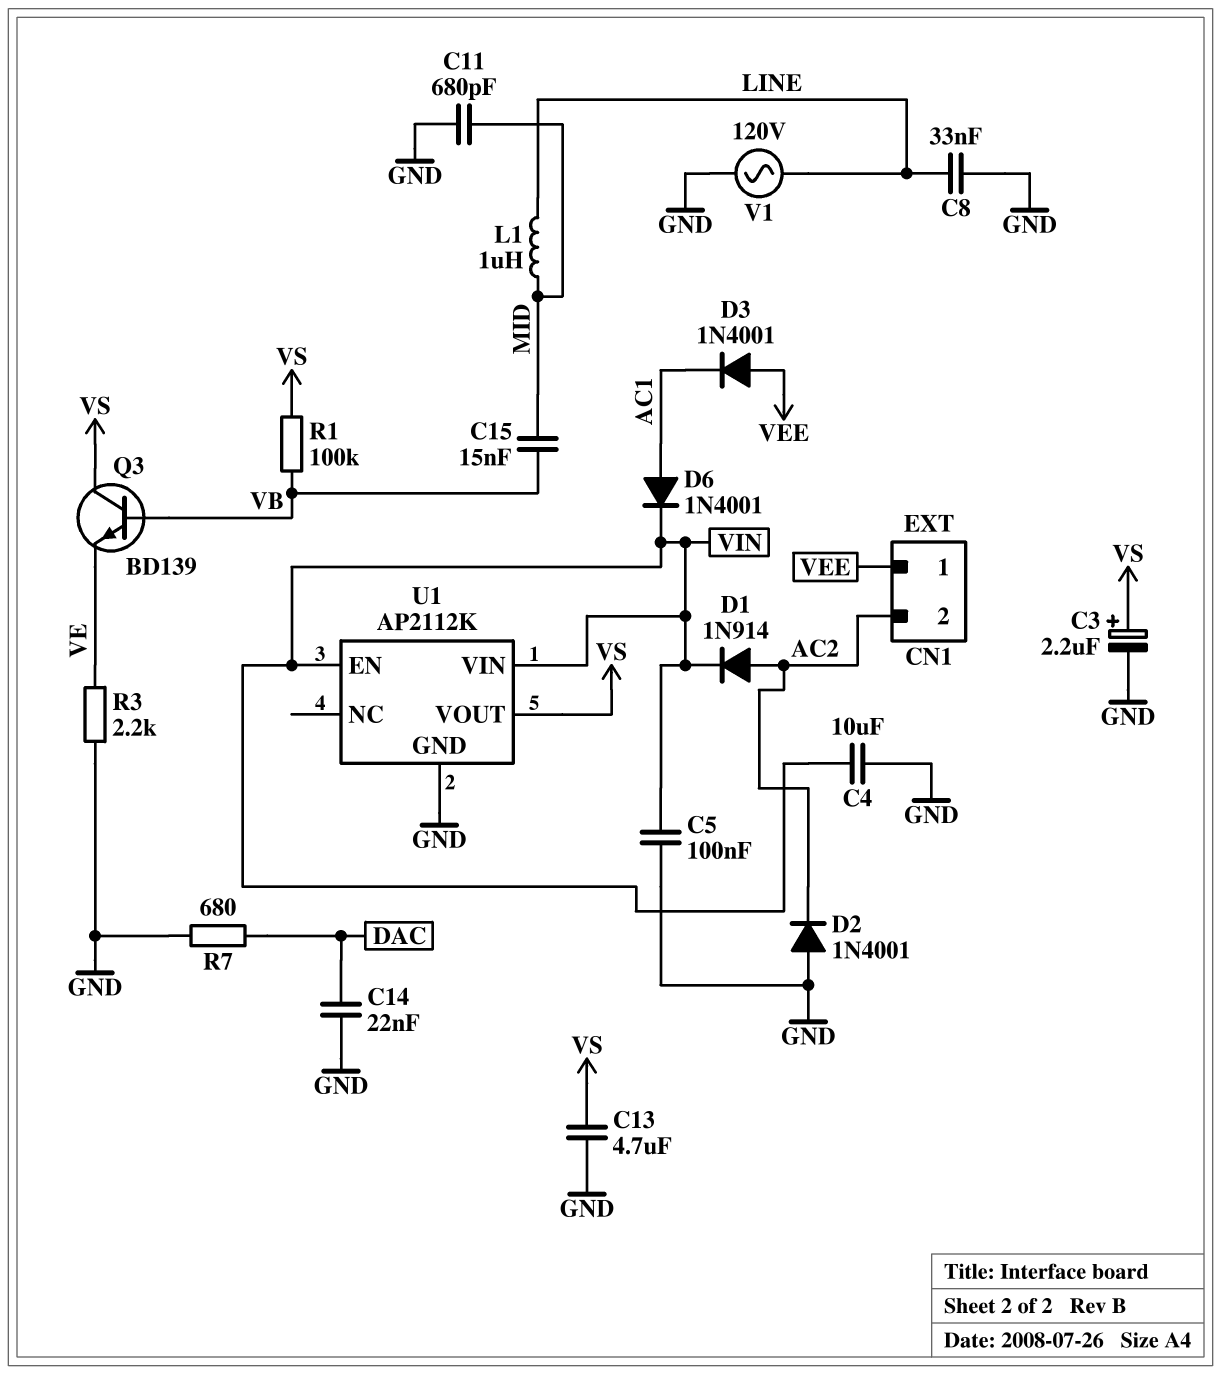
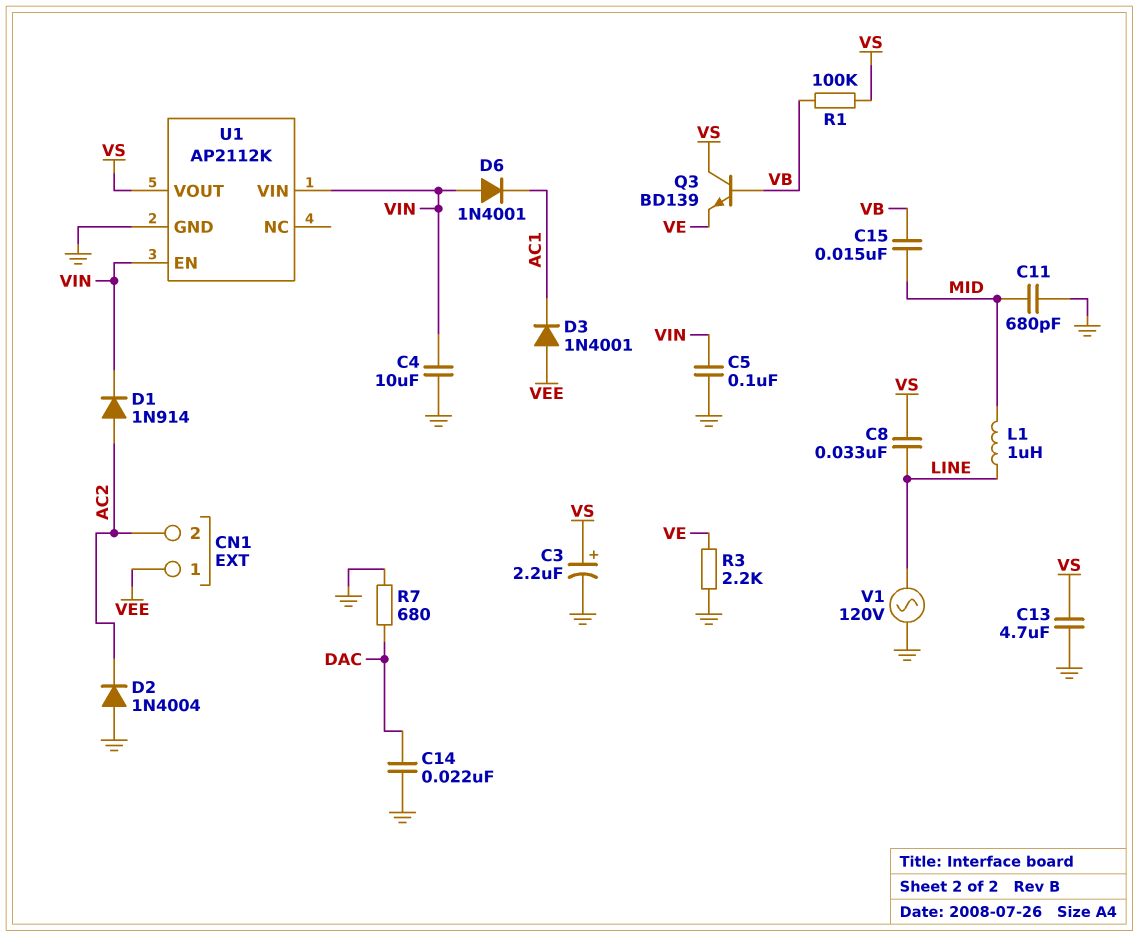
C8: 33nF (GND, LINE) -> 33nF (LINE, VS)
D2: diode 1N4001 (A GND, K AC2) -> diode 1N4004 (A GND, K AC2)
D6: diode 1N4001 (A AC1, K VIN) -> diode 1N4001 (A VIN, K AC1)

